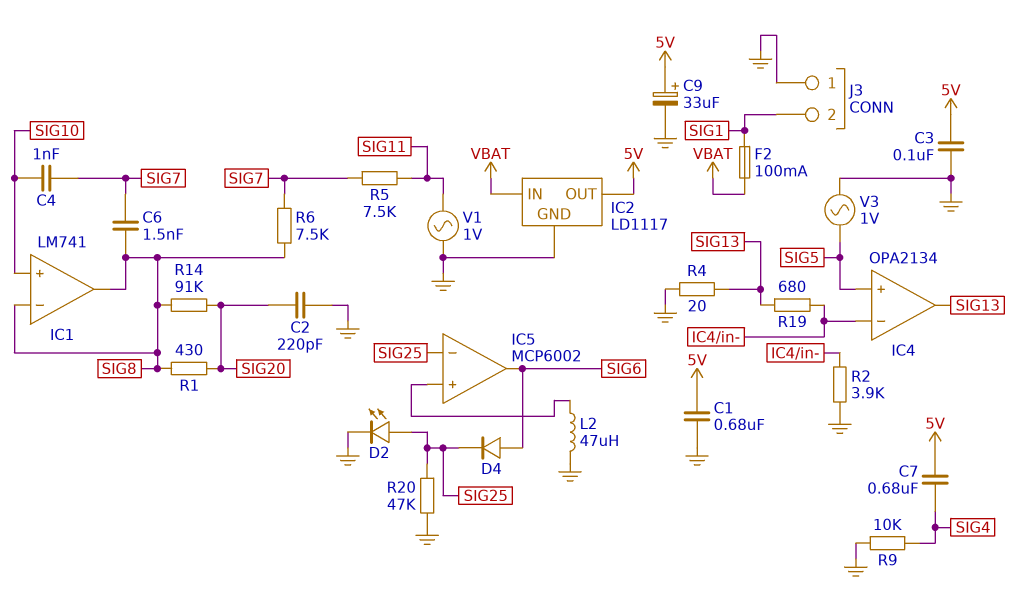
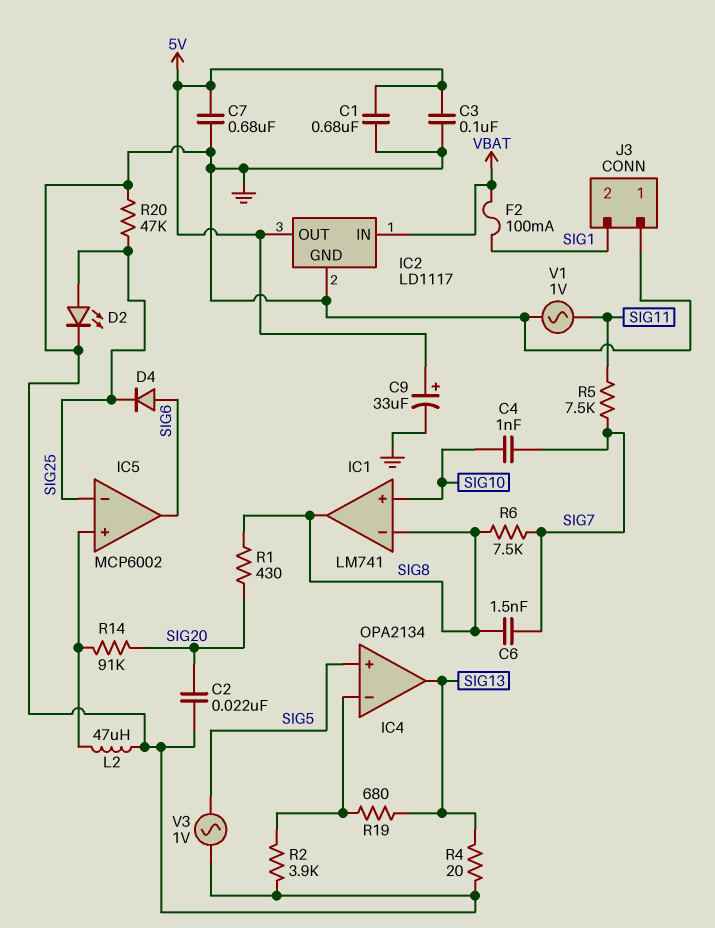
C2: 220pF (GND, SIG20) -> 22nF (GND, SIG20)
C7: 680nF (5V, SIG4) -> 680nF (5V, GND)
R9: 10k (GND, SIG4) -> none
R14: 91k (SIG8, SIG20) -> 91k (IC5/in+, SIG20)

